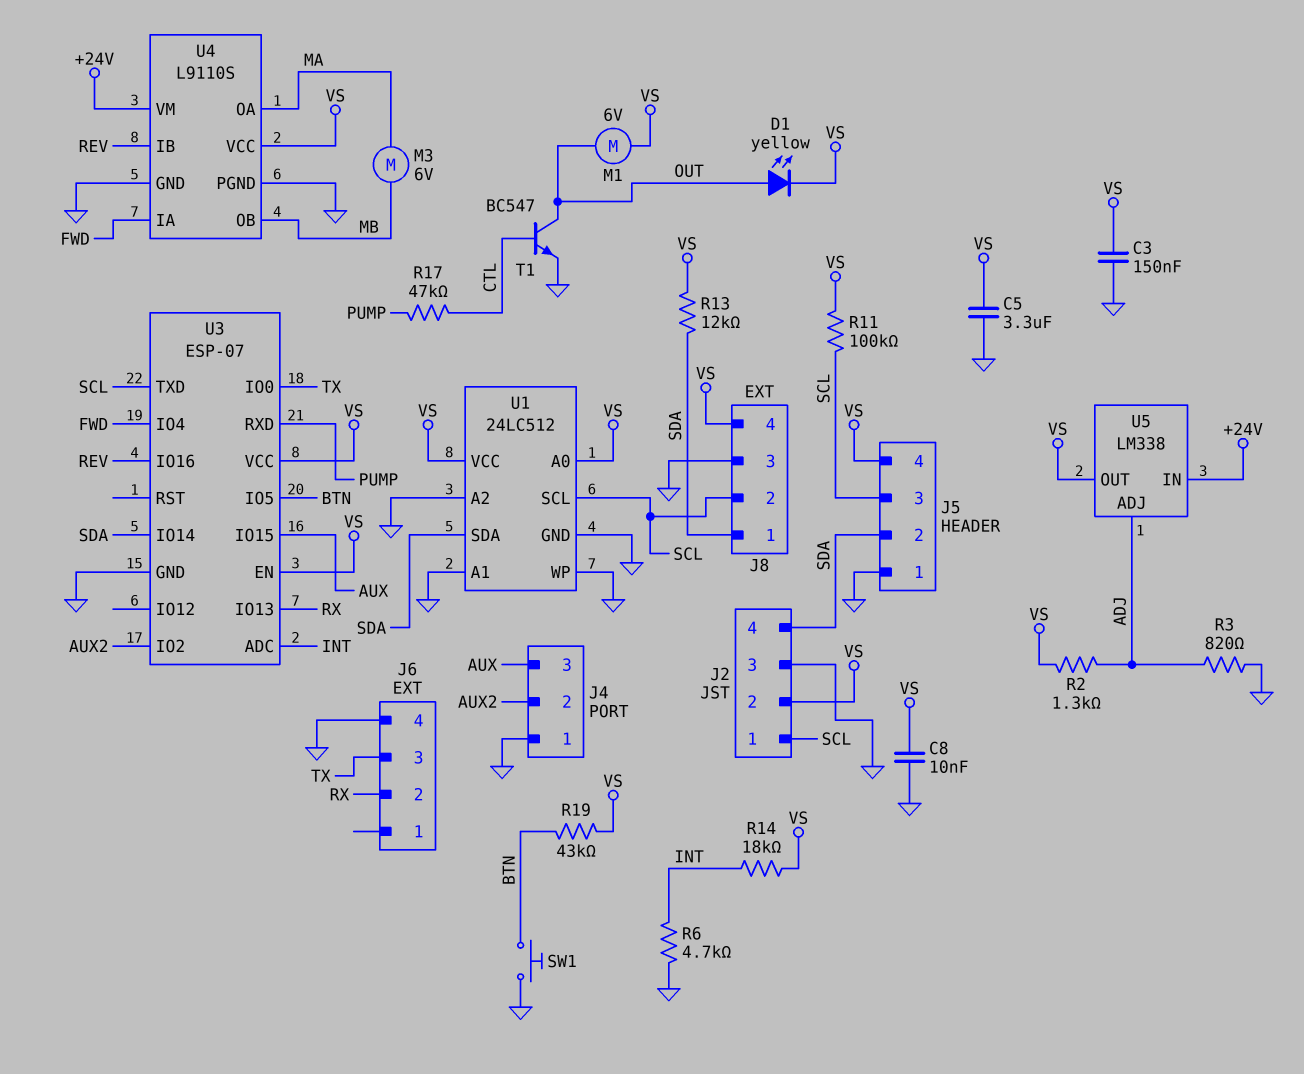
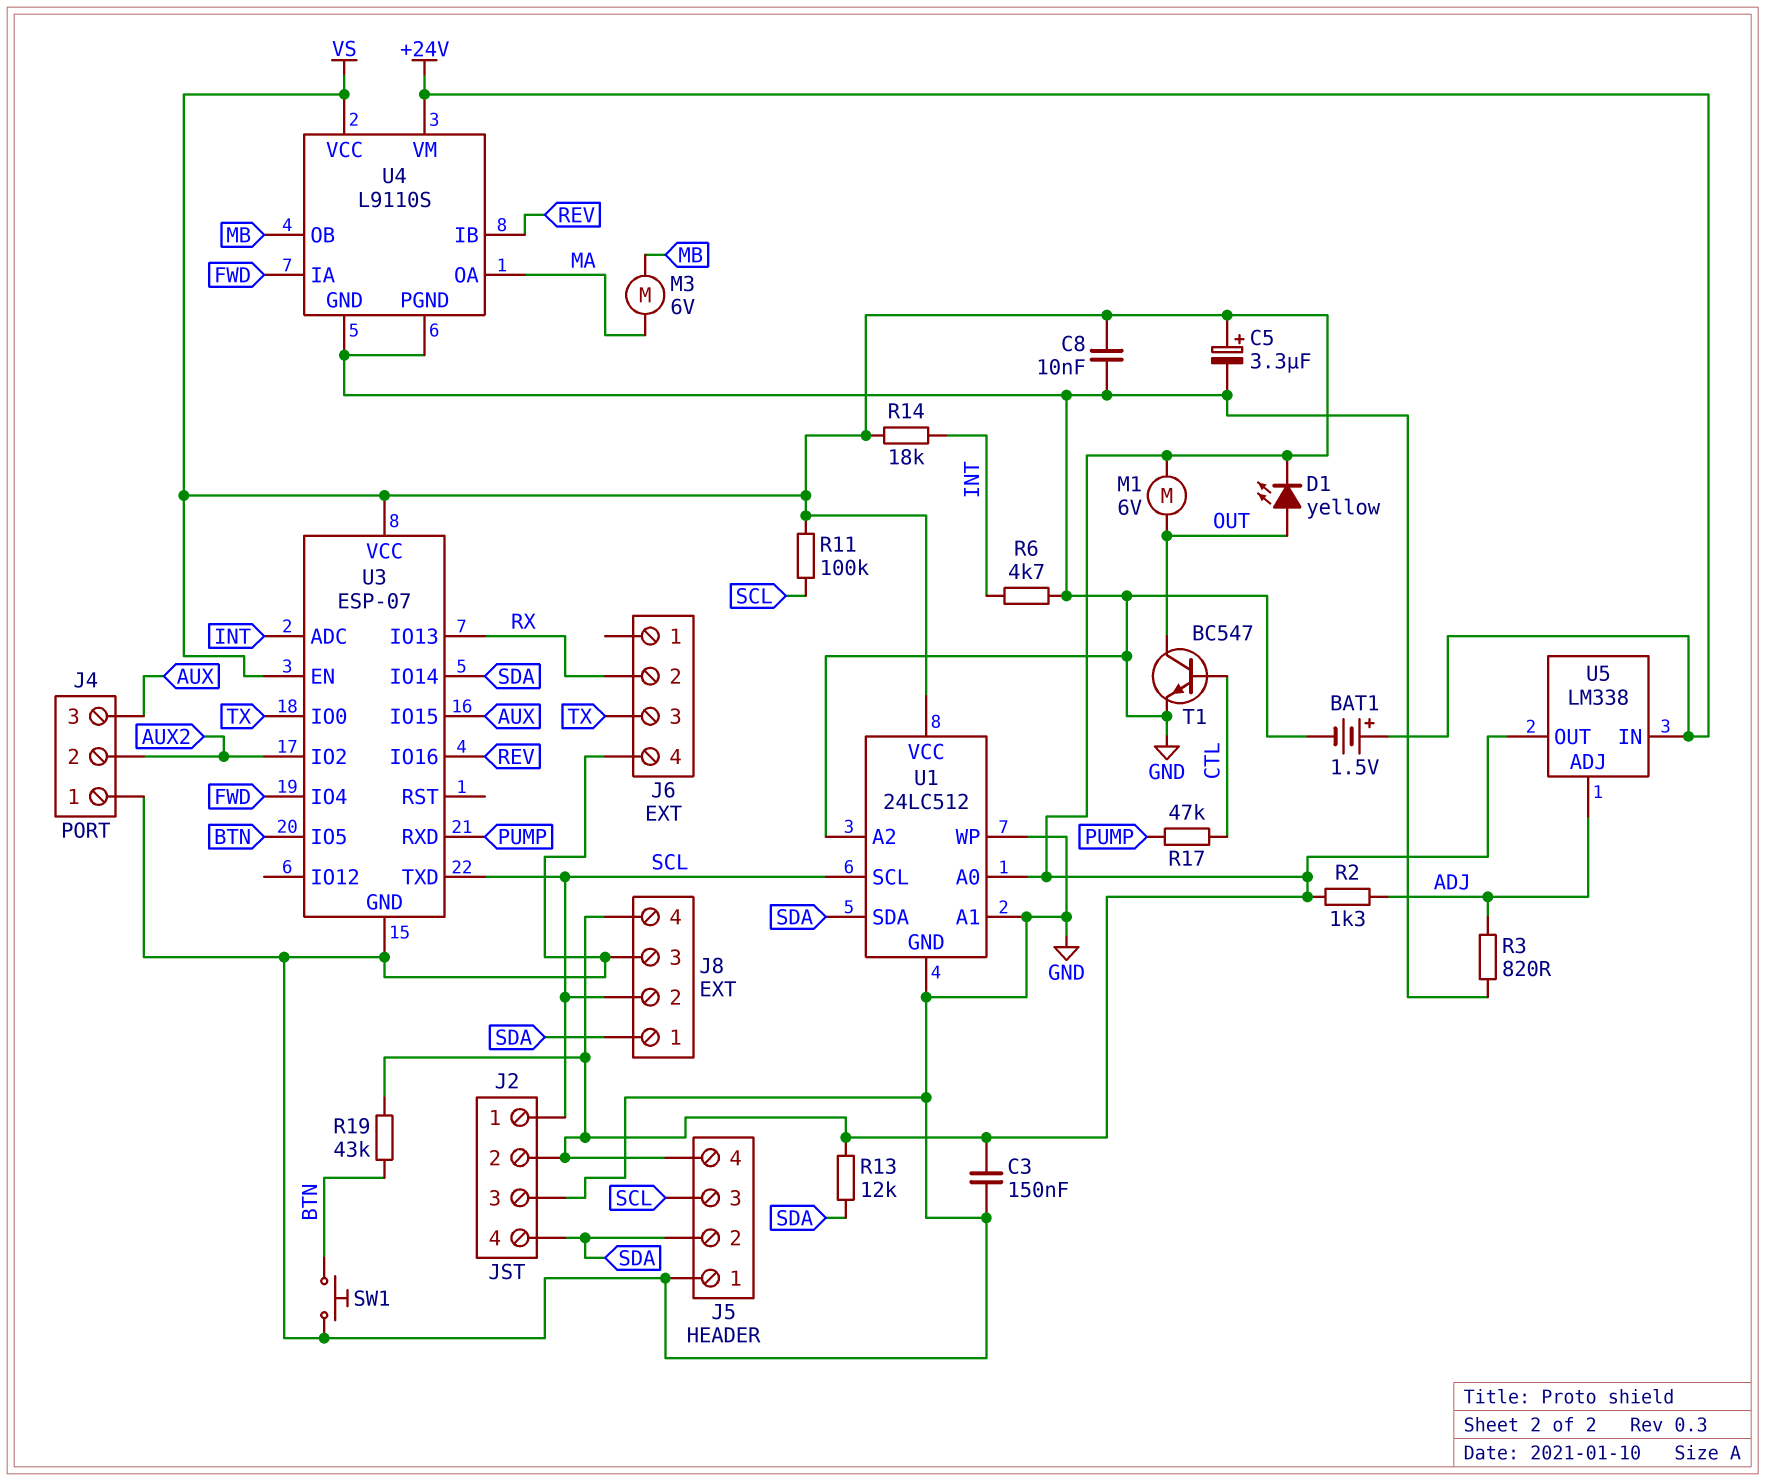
BAT1: none -> 1.5V (plus +24V, minus GND)
C5: 3.3uF (GND, VS) -> 3.3uF (plus VS, minus GND)

